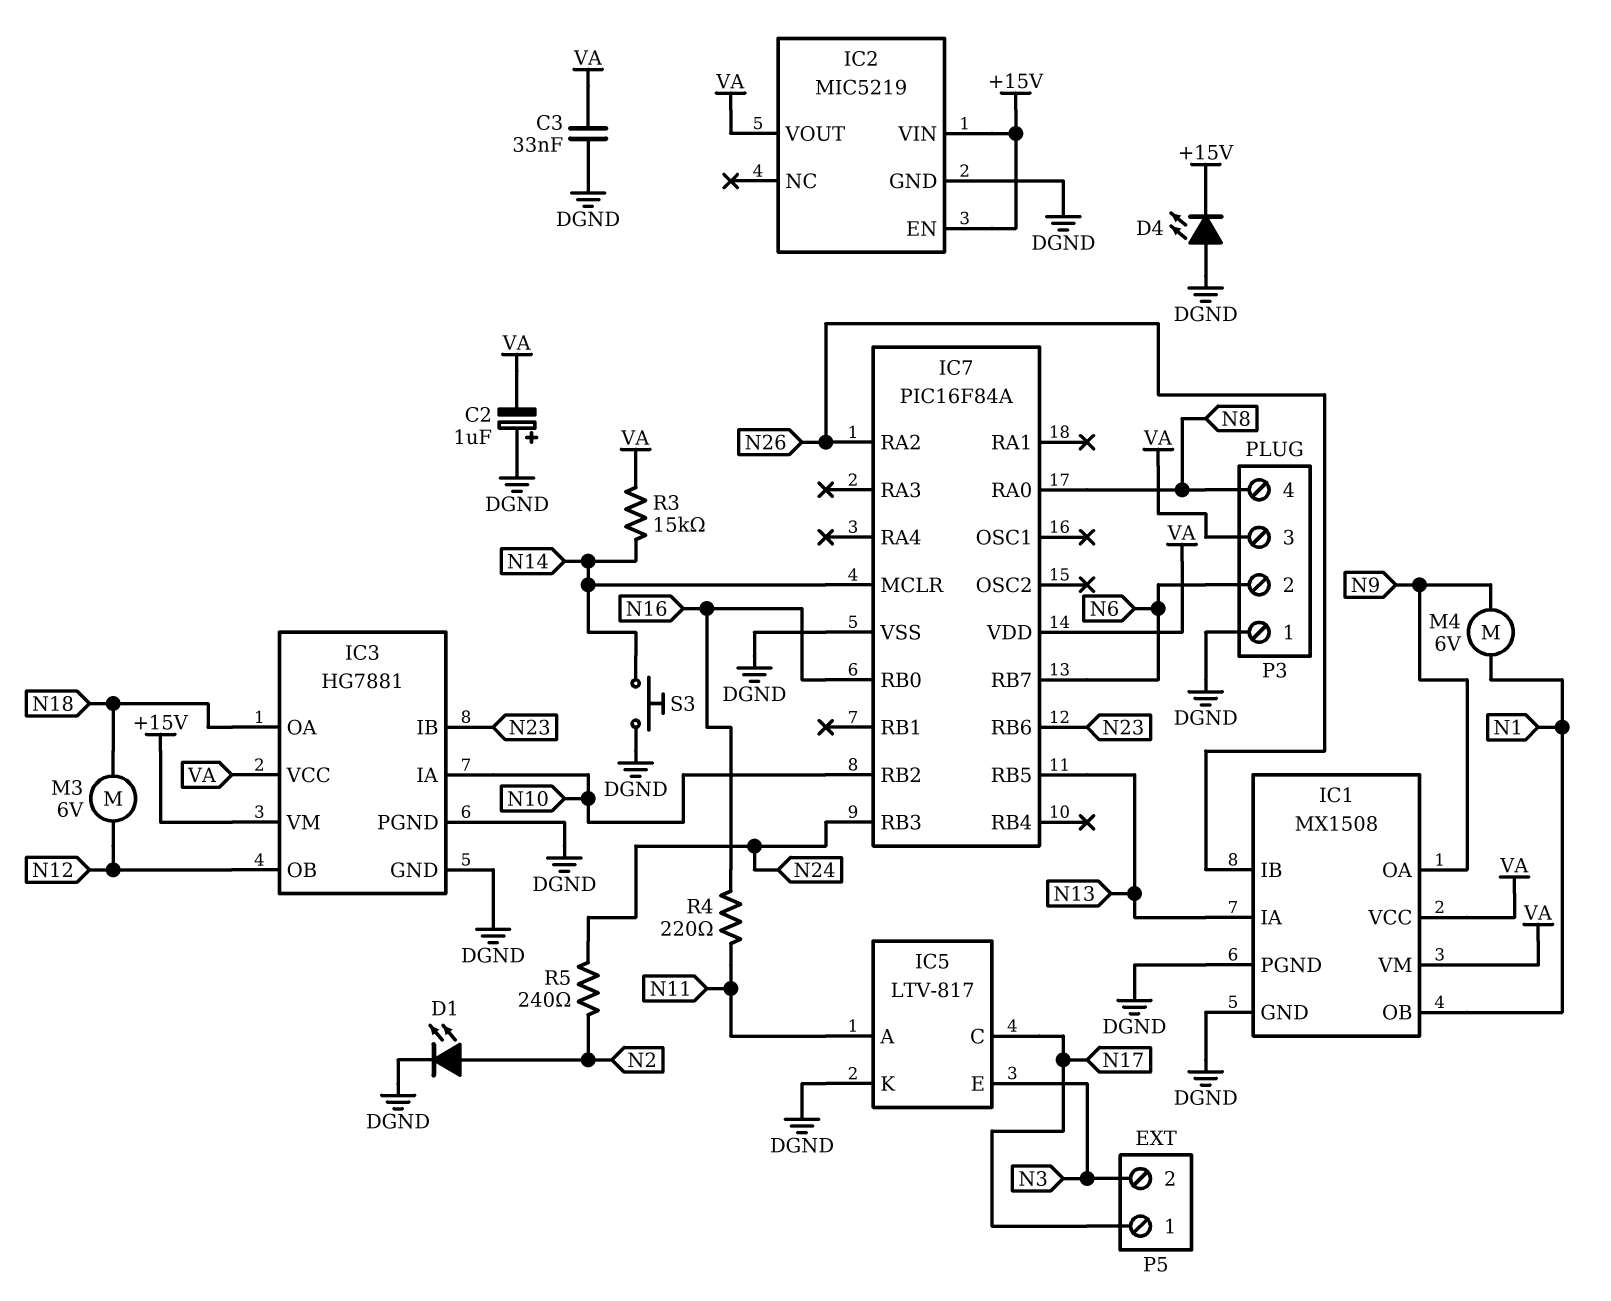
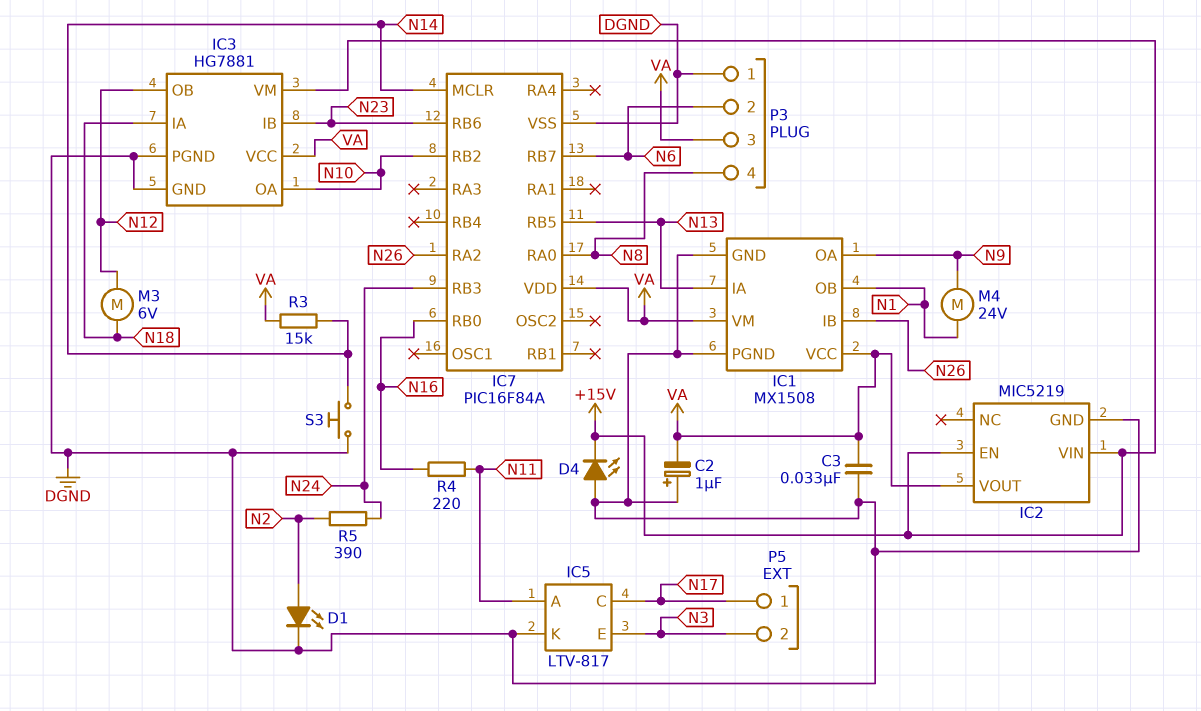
IC3 pin IA: N10 -> N18
IC3 pin OA: N18 -> N10
M4: motor 6V (N1, N9) -> motor 24V (N1, N9)
R5: 240 (N2, N24) -> 390 (N2, N24)

